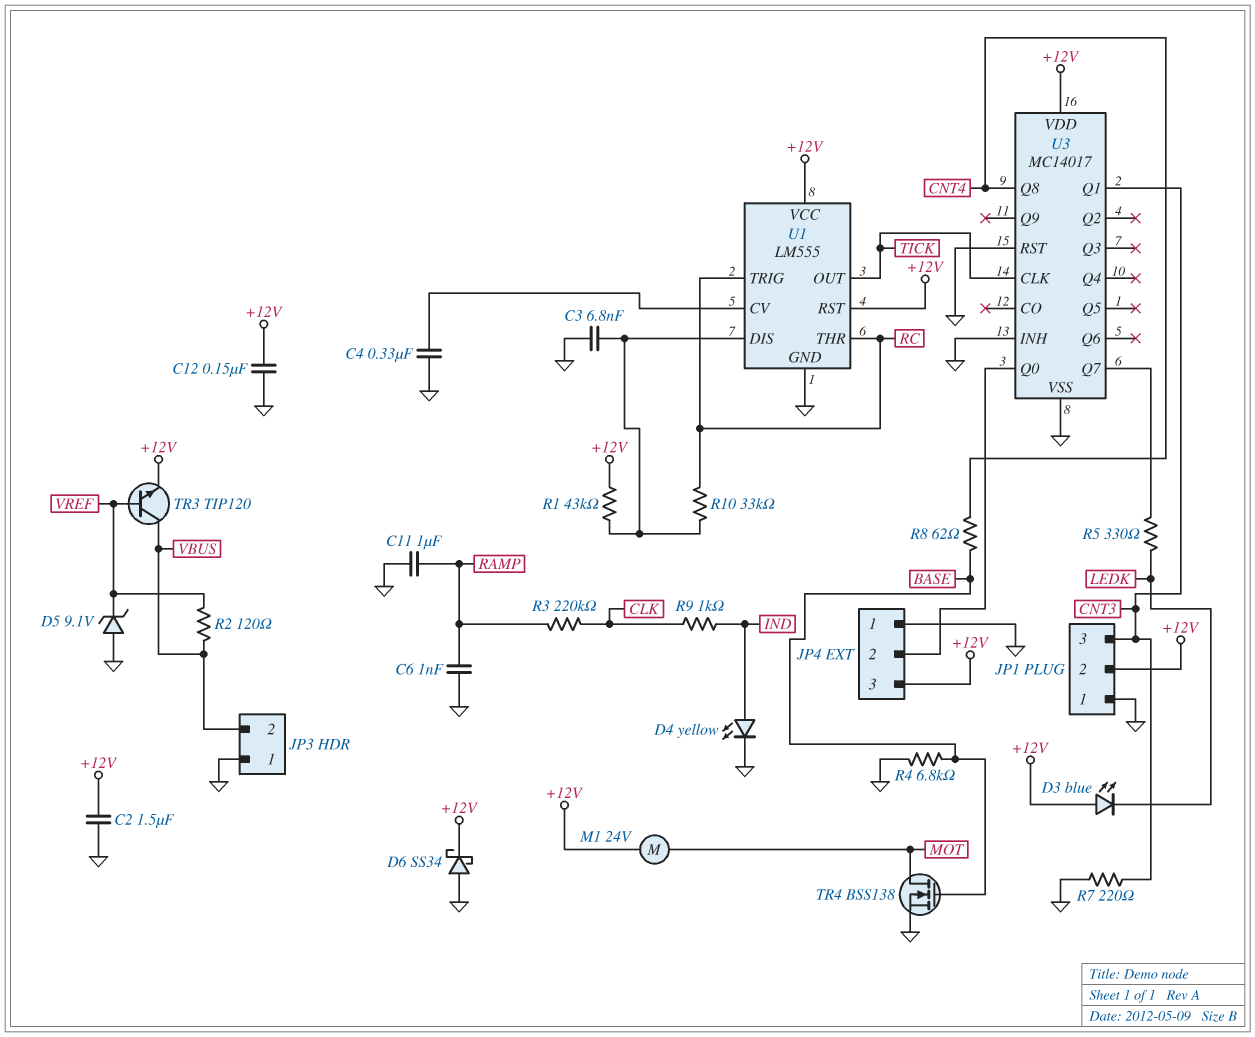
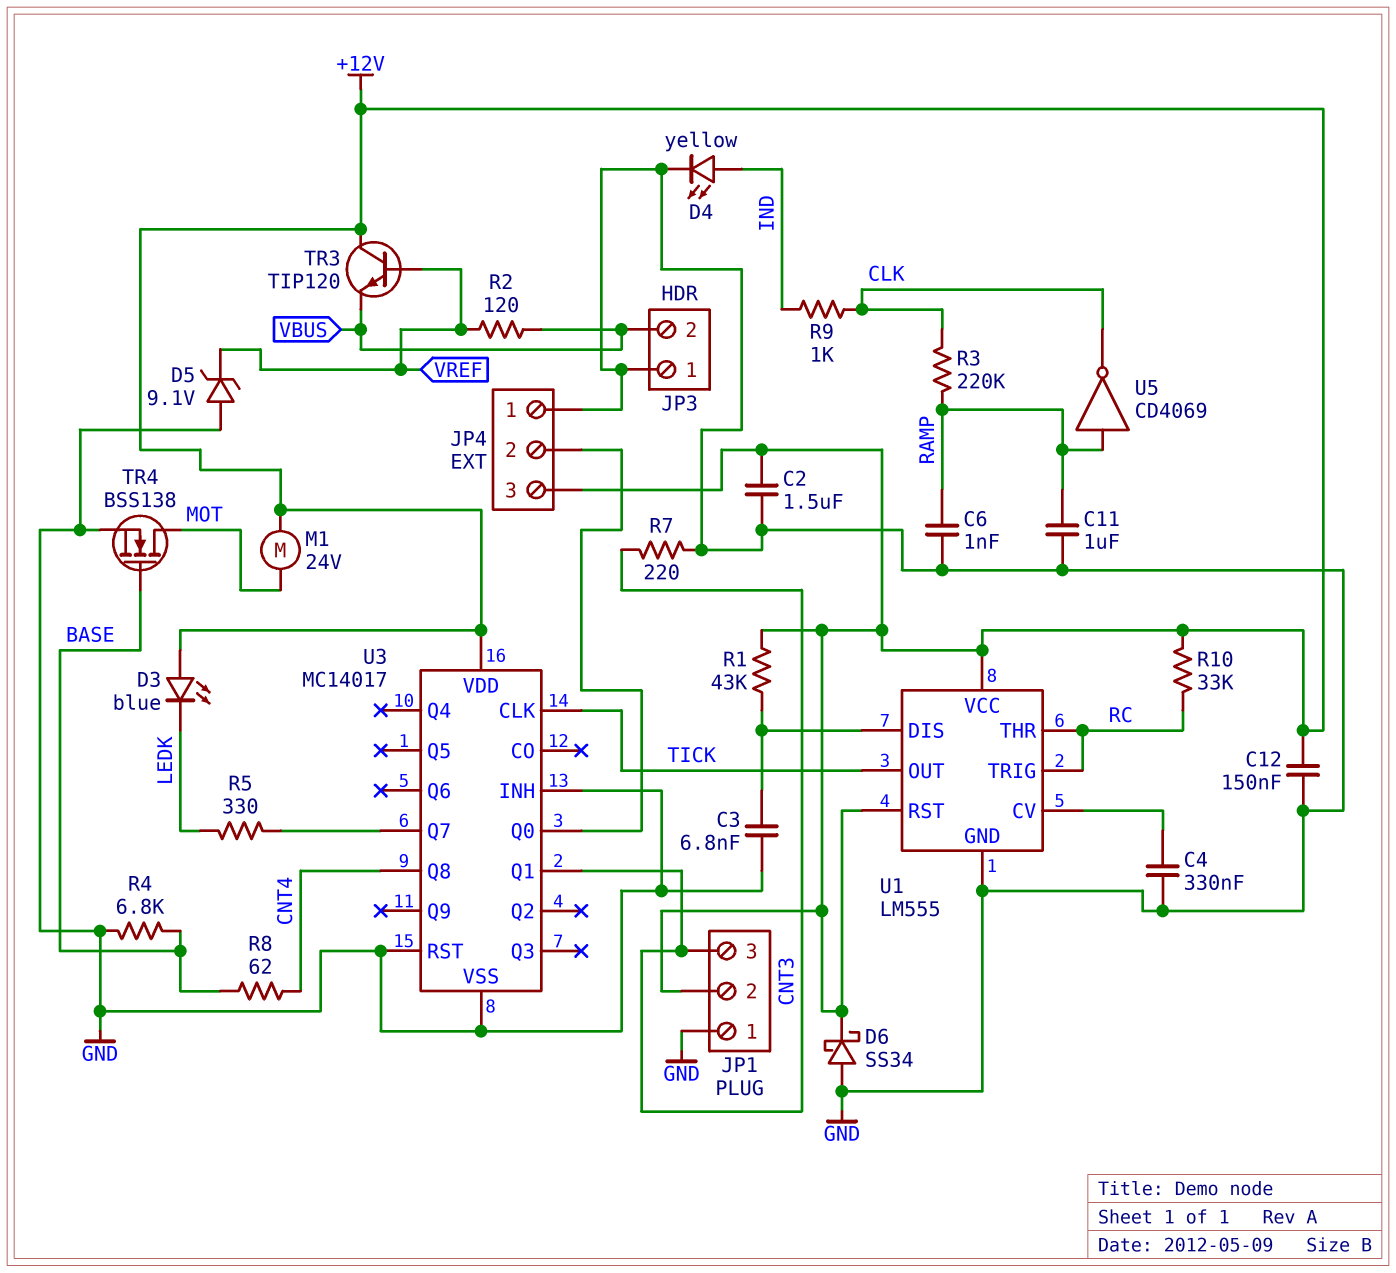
R10: 33k (RC, U1/DIS) -> 33k (+12V, RC)
TR3: NPN TIP120 (B VREF, C VBUS, E +12V) -> NPN TIP120 (B VREF, C +12V, E VBUS)
U5: none -> NOT CD4069 (in RAMP, out CLK)

